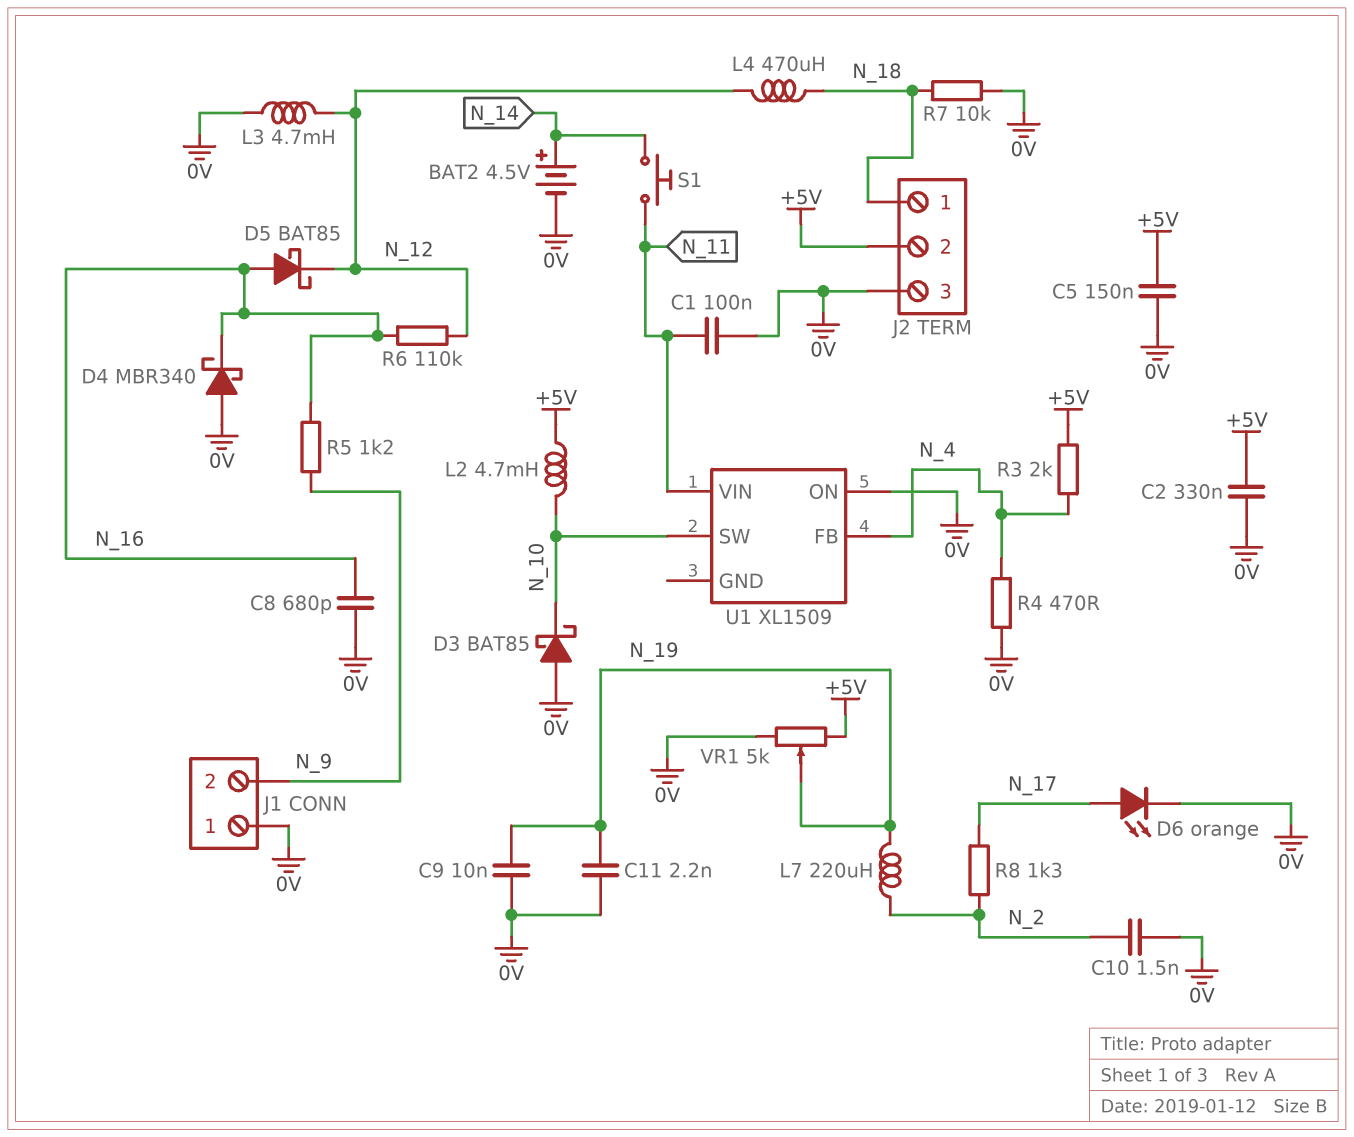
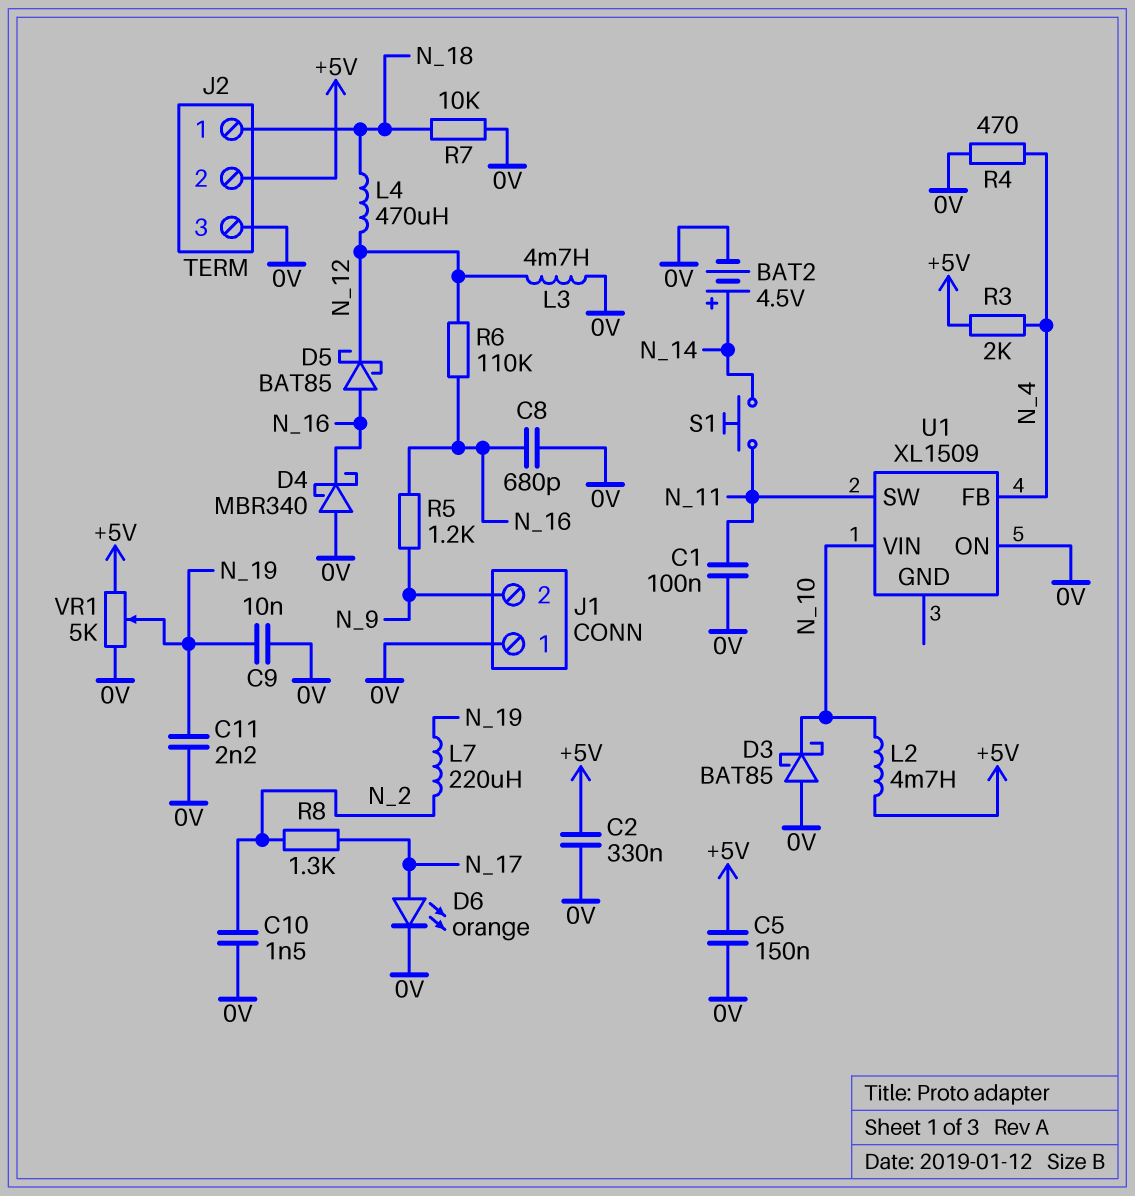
U1 pin SW: N_10 -> N_11
U1 pin VIN: N_11 -> N_10

